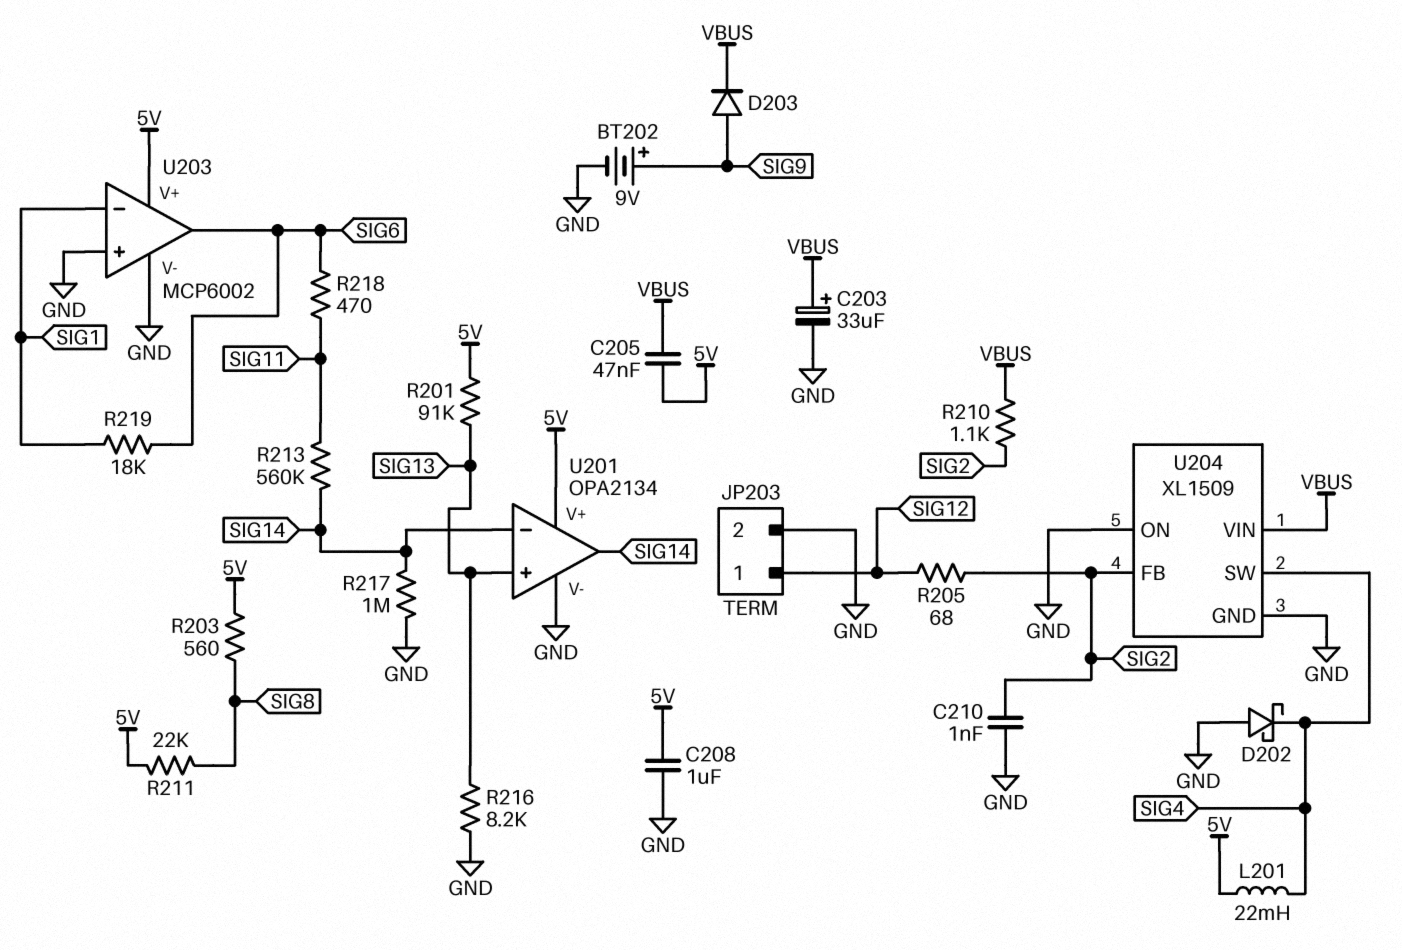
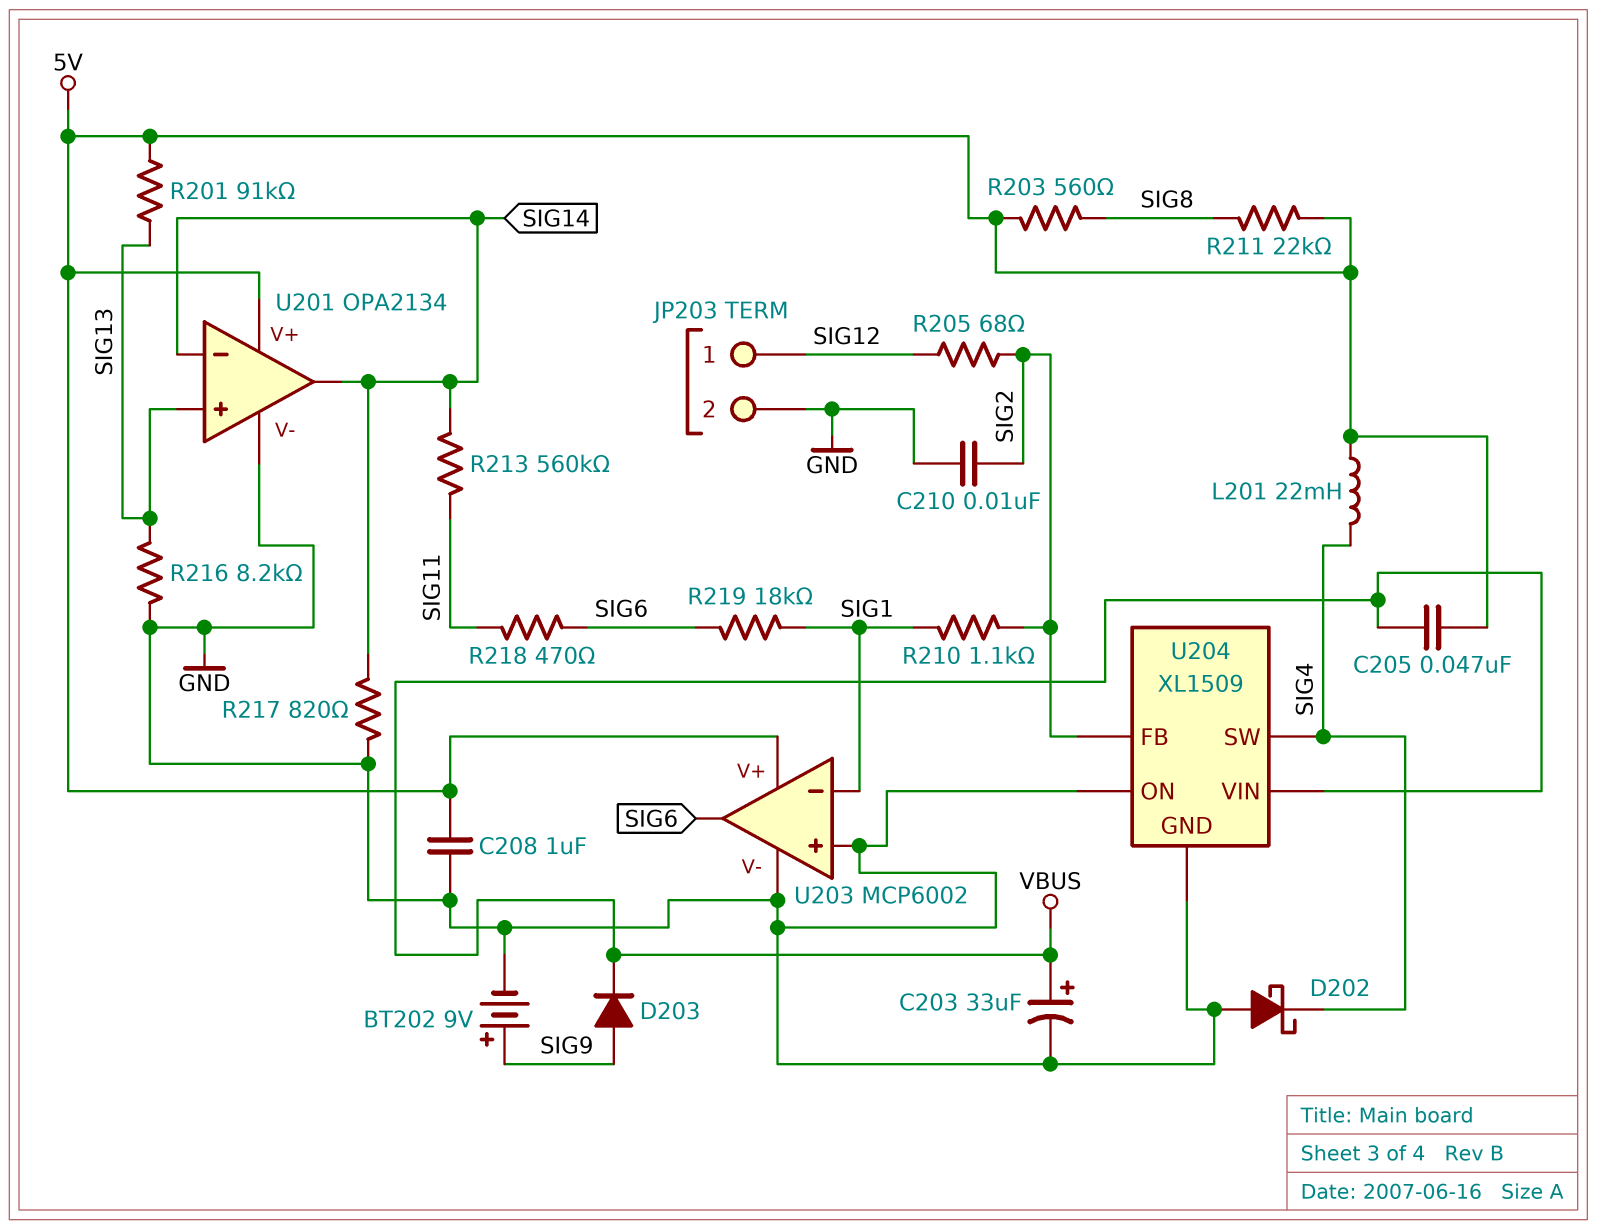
C210: 1nF (GND, SIG2) -> 10nF (GND, SIG2)
R210: 1.1k (SIG2, VBUS) -> 1.1k (SIG1, SIG2)
R217: 1M (GND, SIG14) -> 820 (GND, SIG14)

